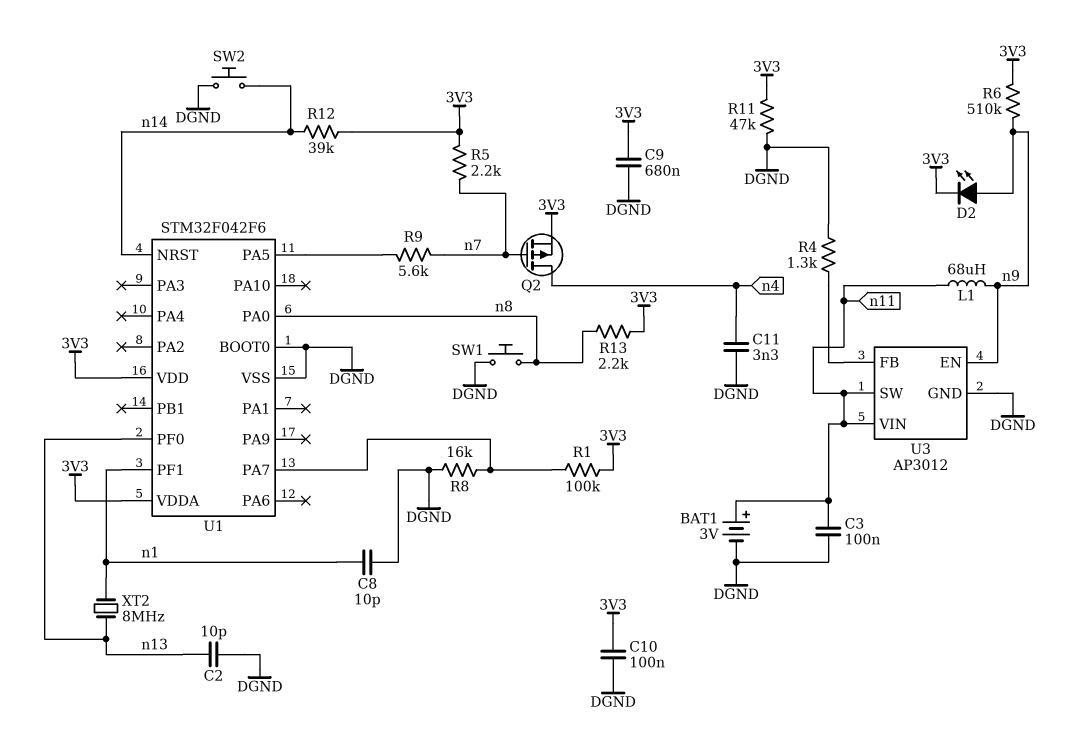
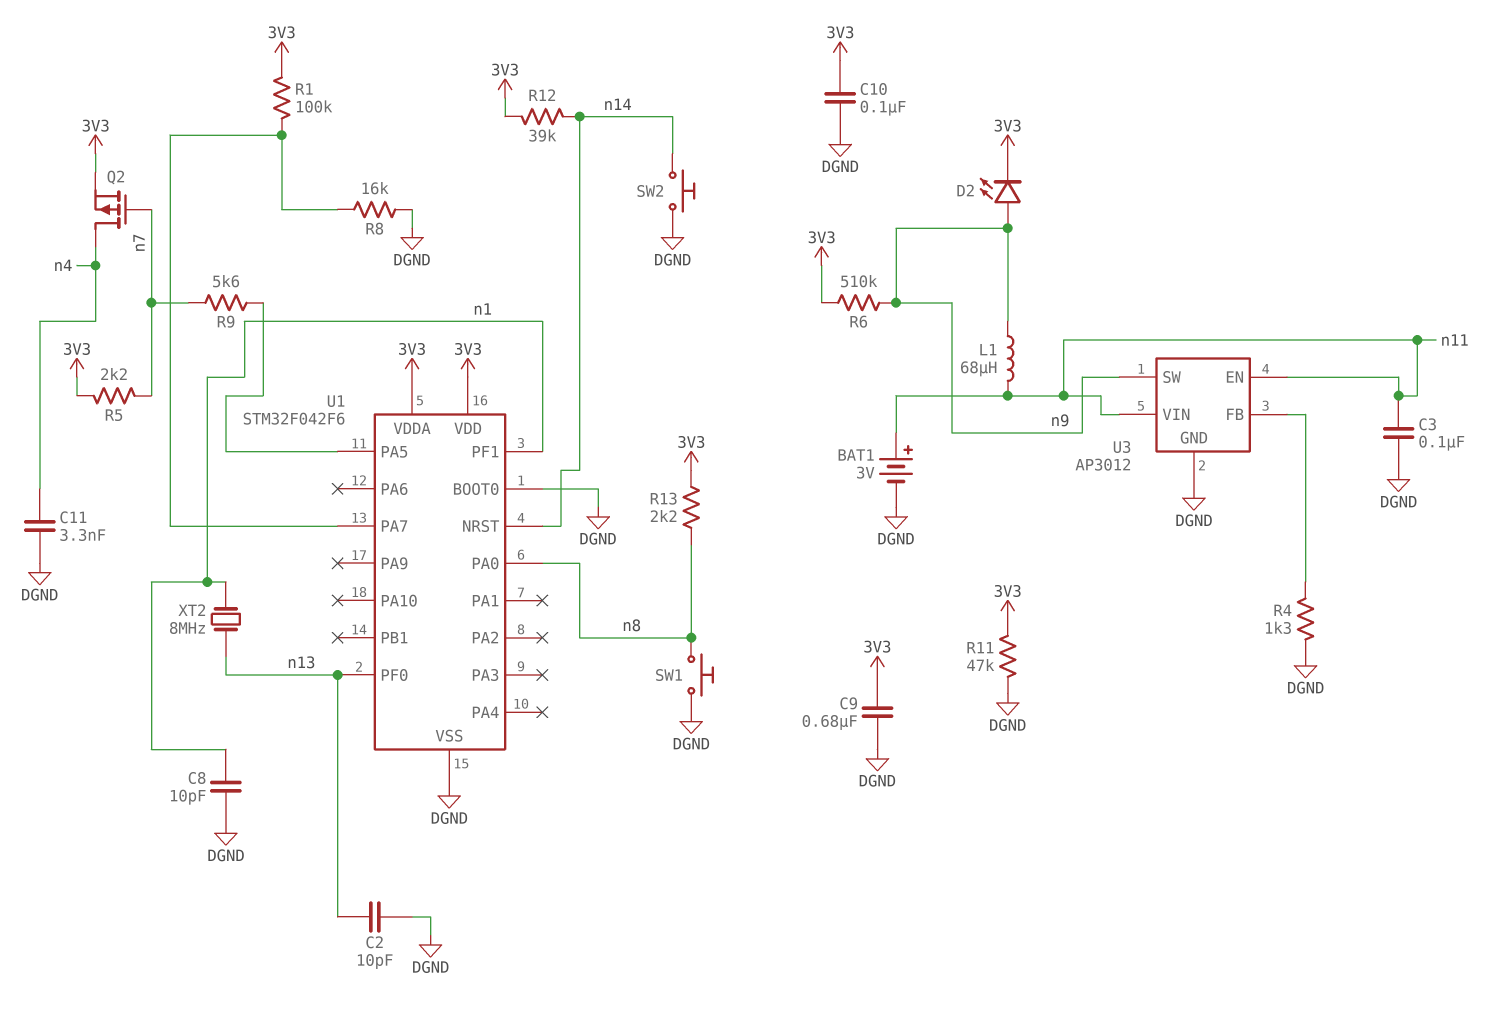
U3 pin EN: n9 -> n11
U3 pin SW: n11 -> n9

